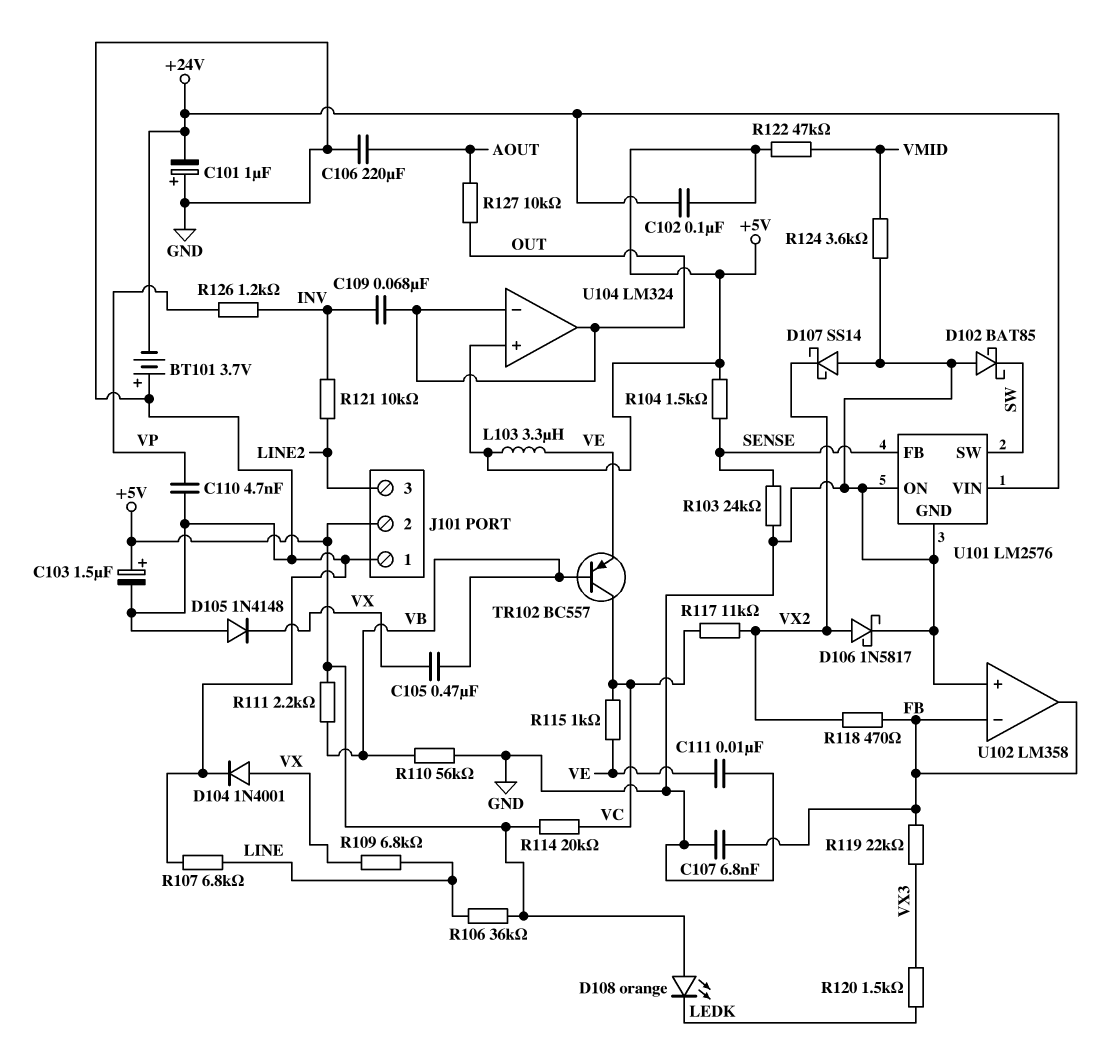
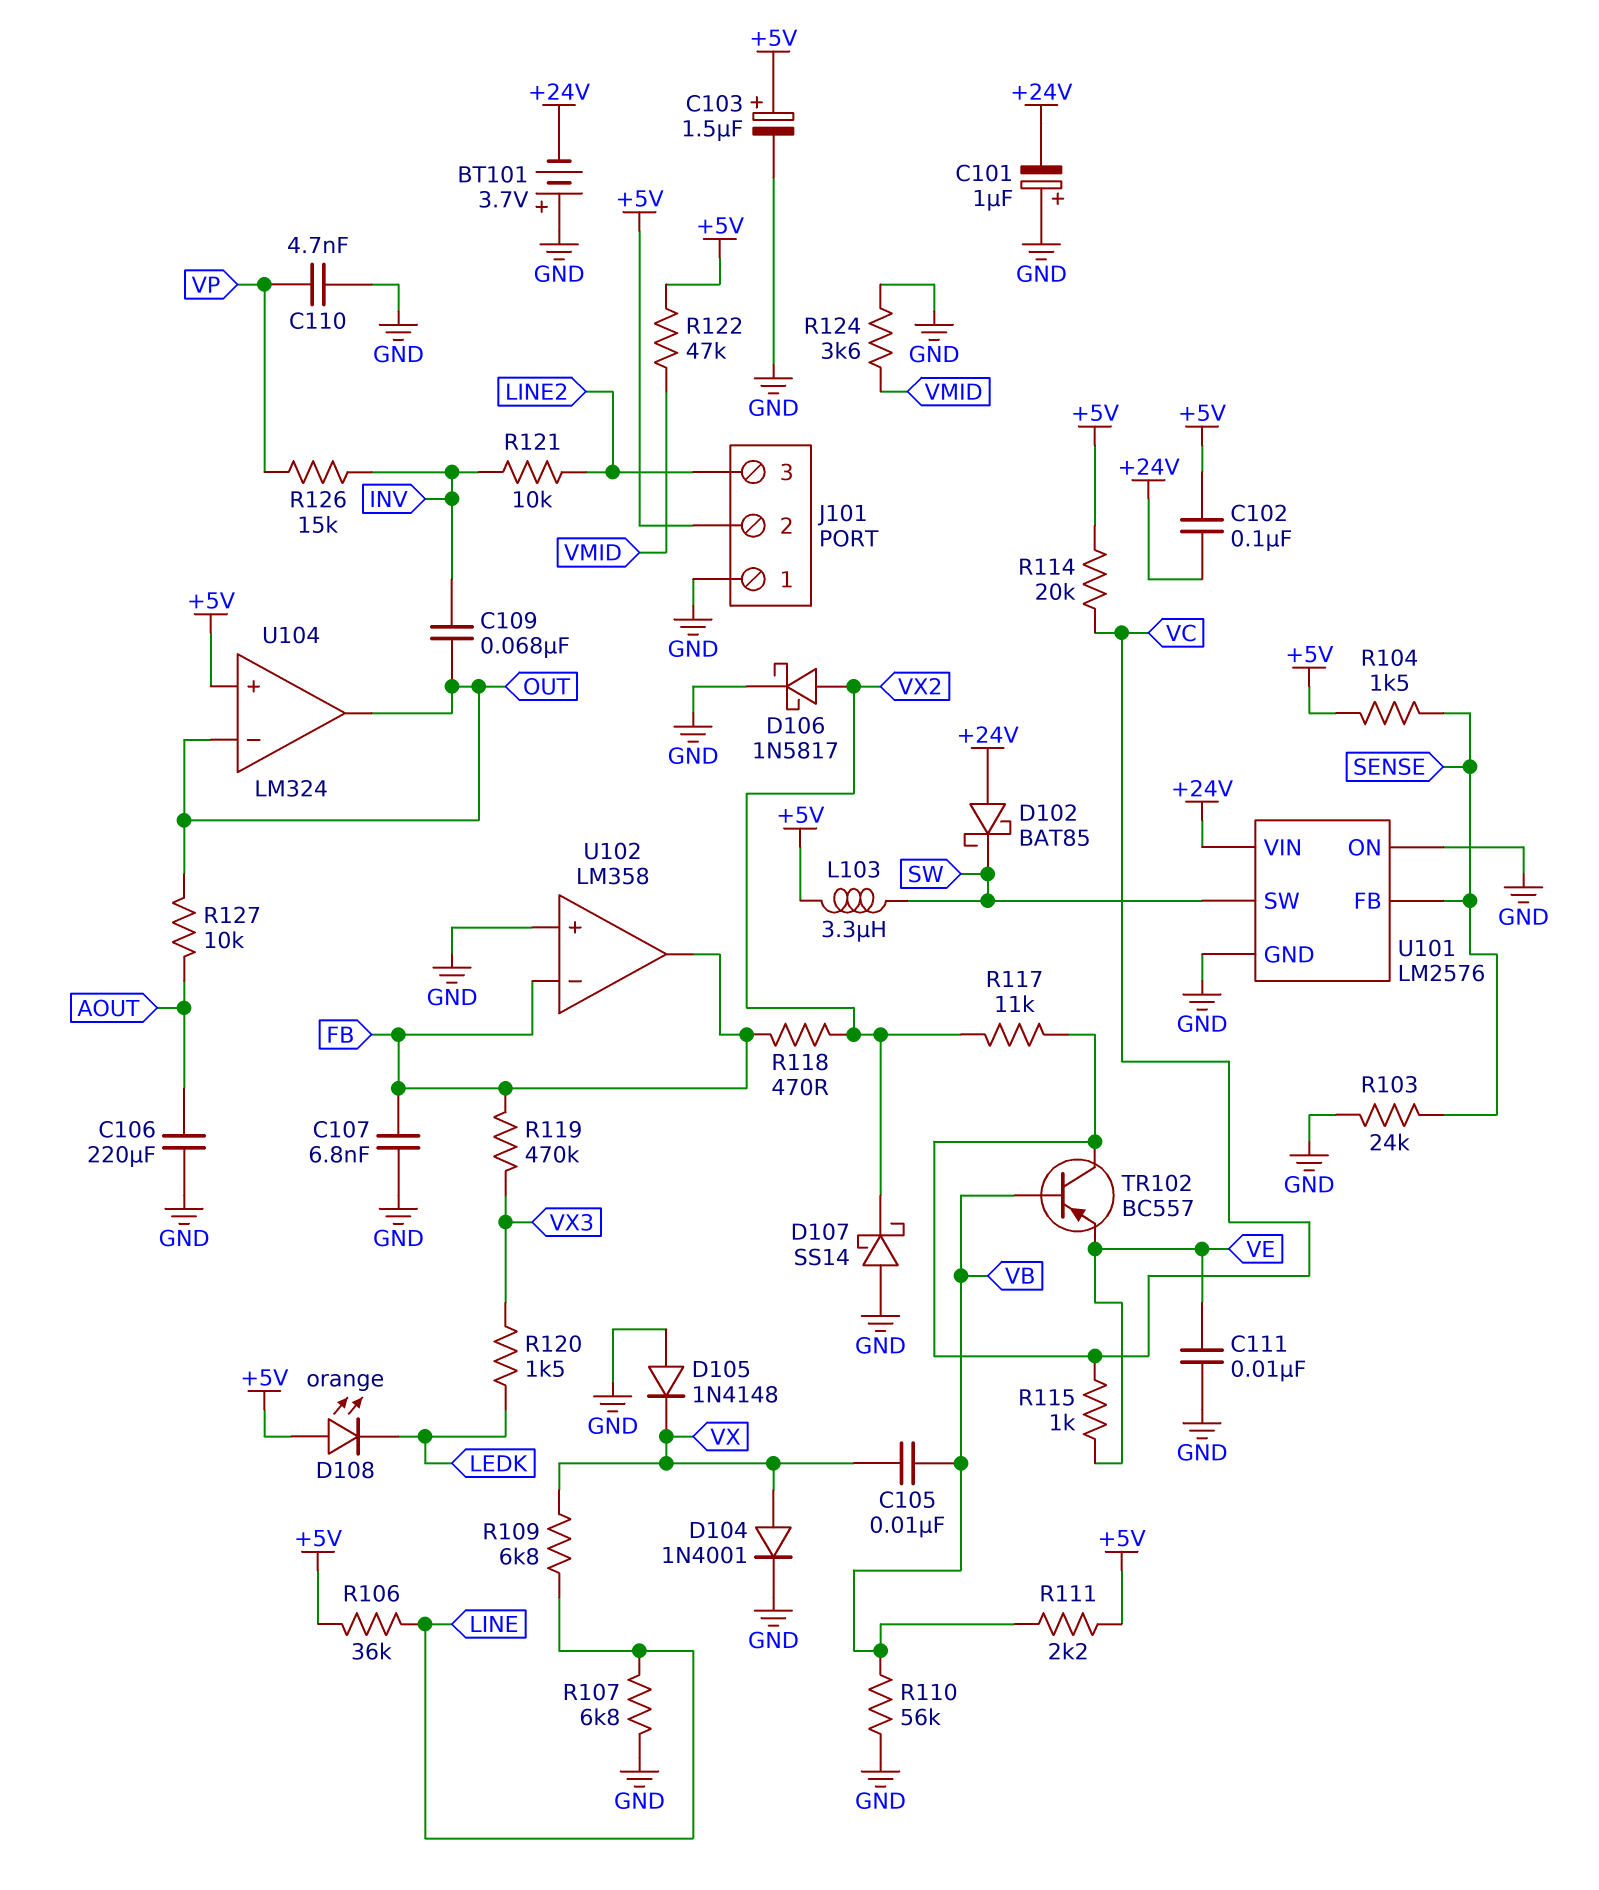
C105: 470nF (VB, VX) -> 10nF (VB, VX)
D102: schottky BAT85 (A GND, K SW) -> schottky BAT85 (A +24V, K SW)
L103: 3.3uH (+5V, VE) -> 3.3uH (+5V, SW)
R119: 22k (FB, VX3) -> 470k (FB, VX3)
R126: 1.2k (INV, VP) -> 15k (INV, VP)

